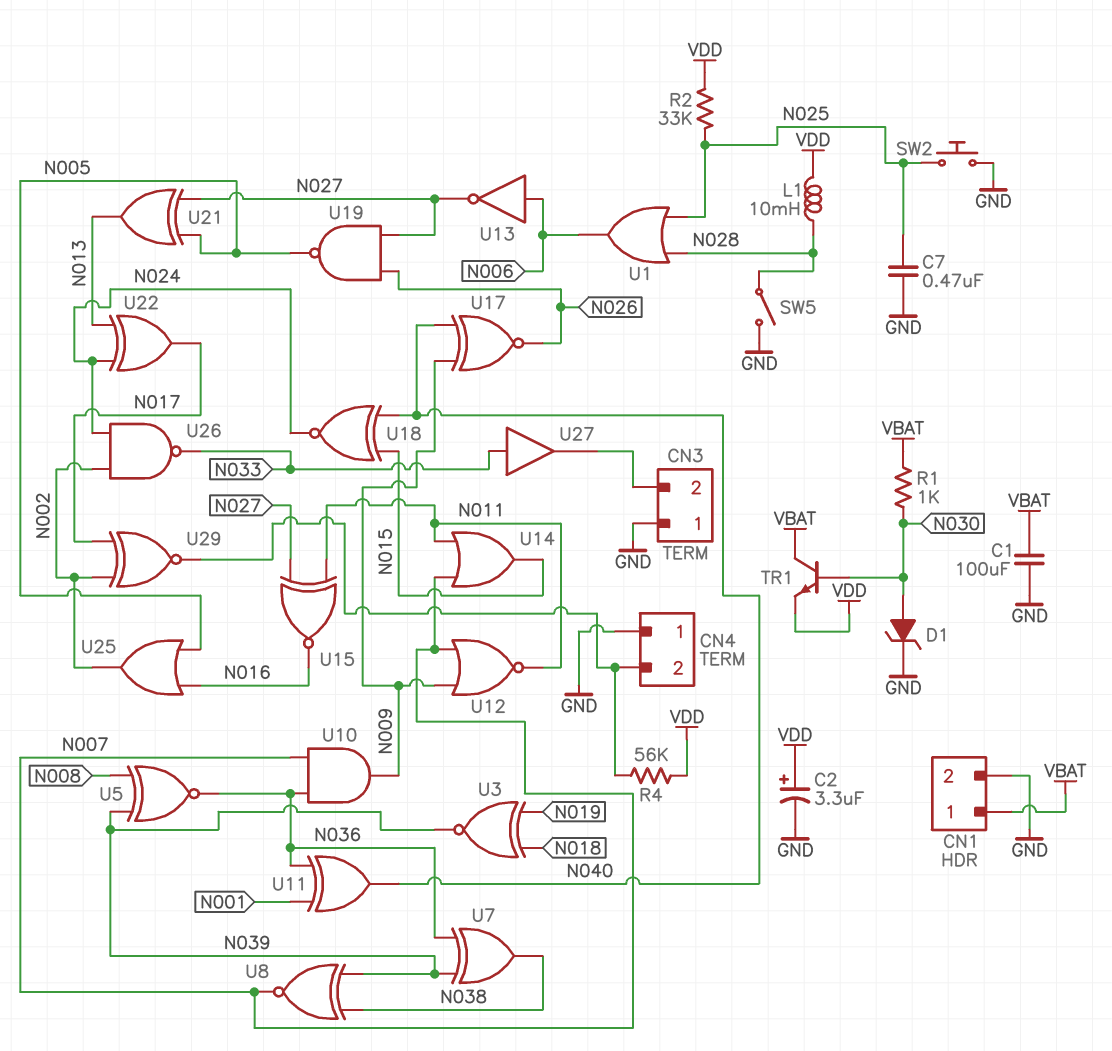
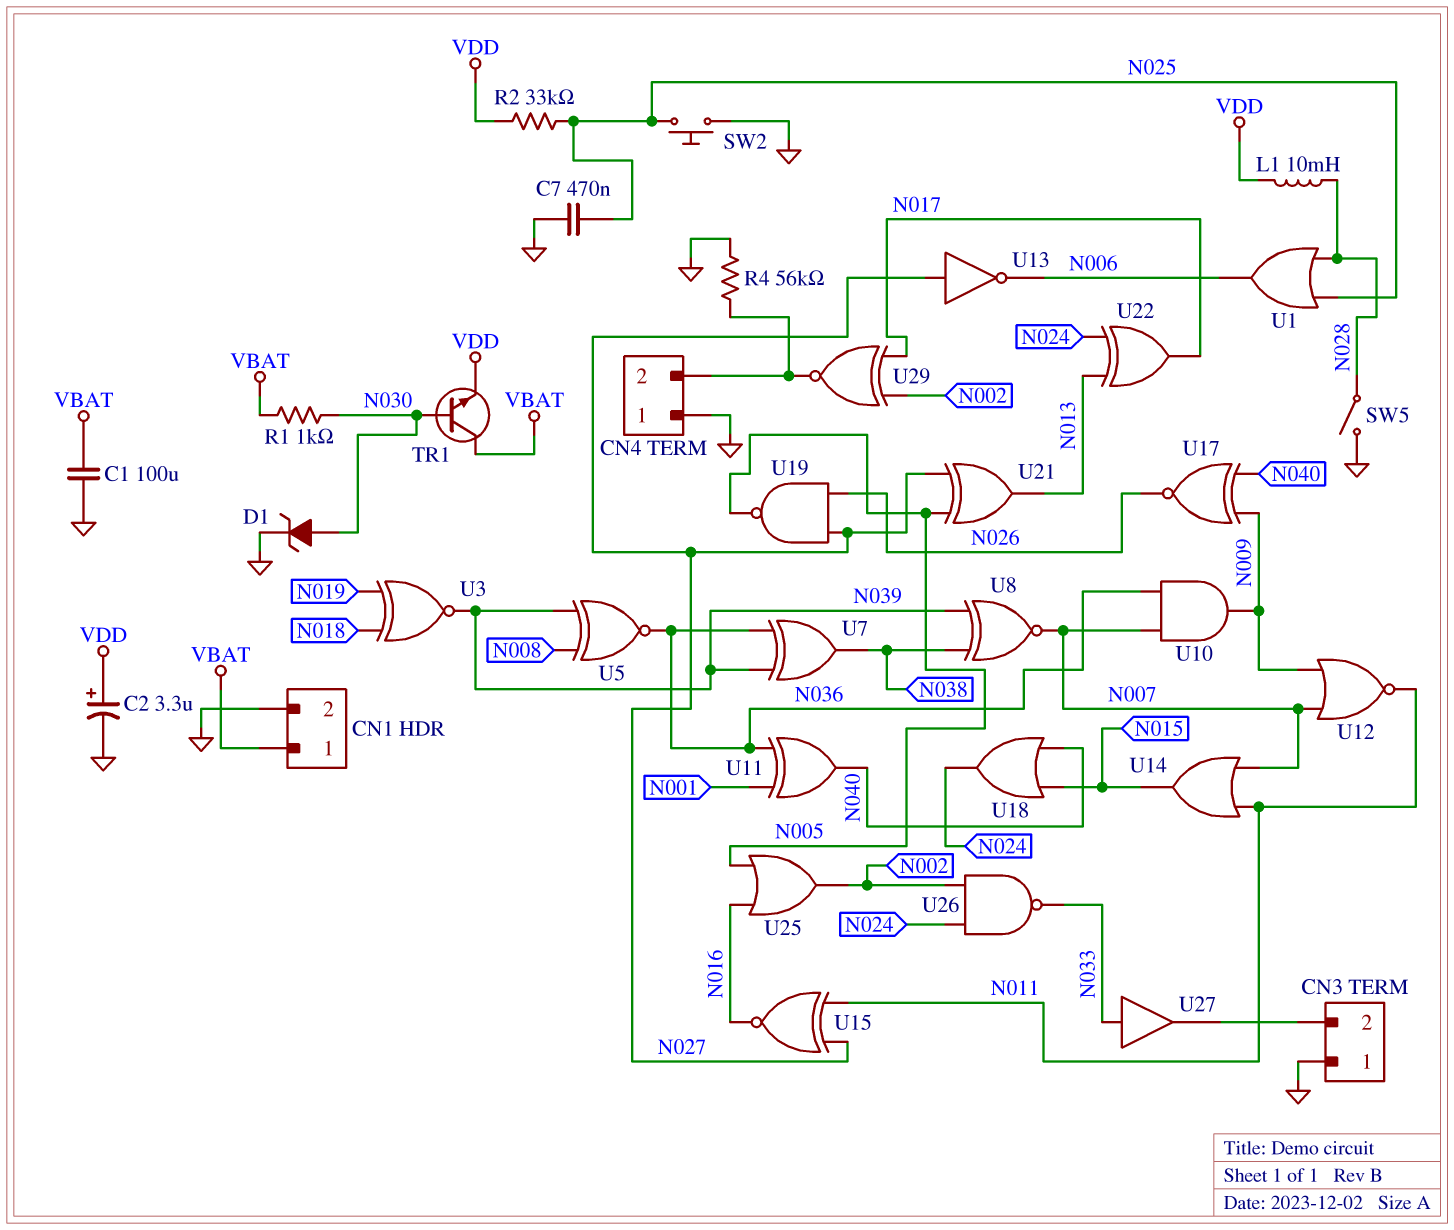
R4: 56k (CN4/2, VDD) -> 56k (CN4/2, GND)
U13: NOT (in N006, out N027) -> NOT (in N027, out N006)
U18: XNOR (in N015, in N040, out N024) -> OR (in N015, in N040, out N024)

